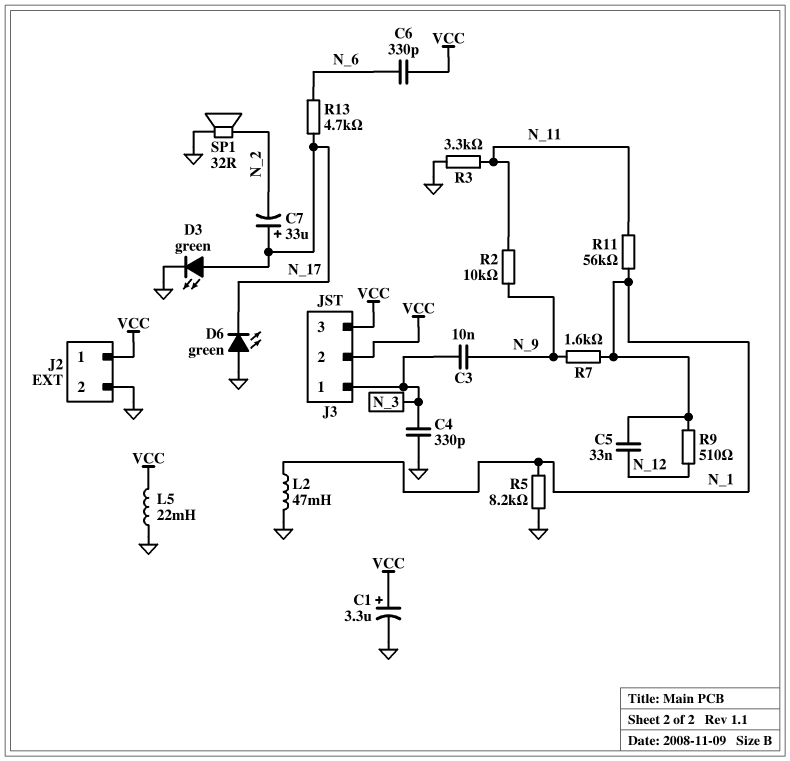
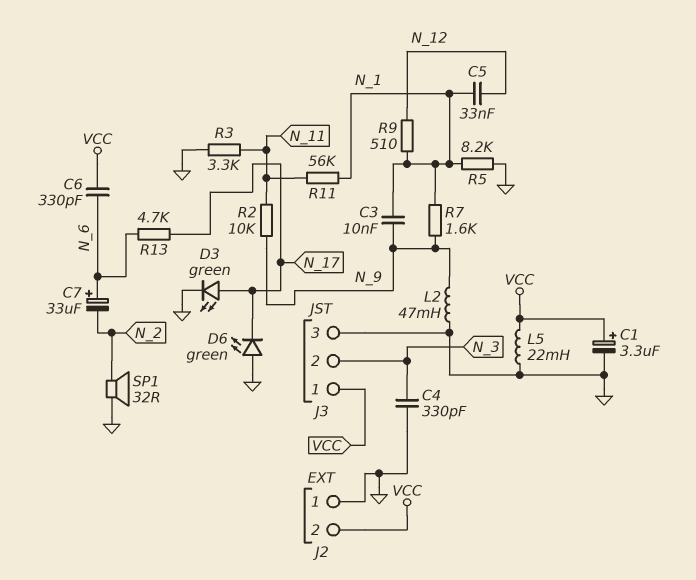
C3: 10nF (N_3, N_9) -> 10nF (N_1, N_9)
C7: 33uF (plus N_17, minus N_2) -> 33uF (plus N_6, minus N_2)
J2 pin 1: VCC -> GND
J2 pin 2: GND -> VCC
J3 pin 1: N_3 -> VCC
J3 pin 2: VCC -> N_3
J3 pin 3: VCC -> GND
L2: 47mH (GND, N_1) -> 47mH (GND, N_9)

